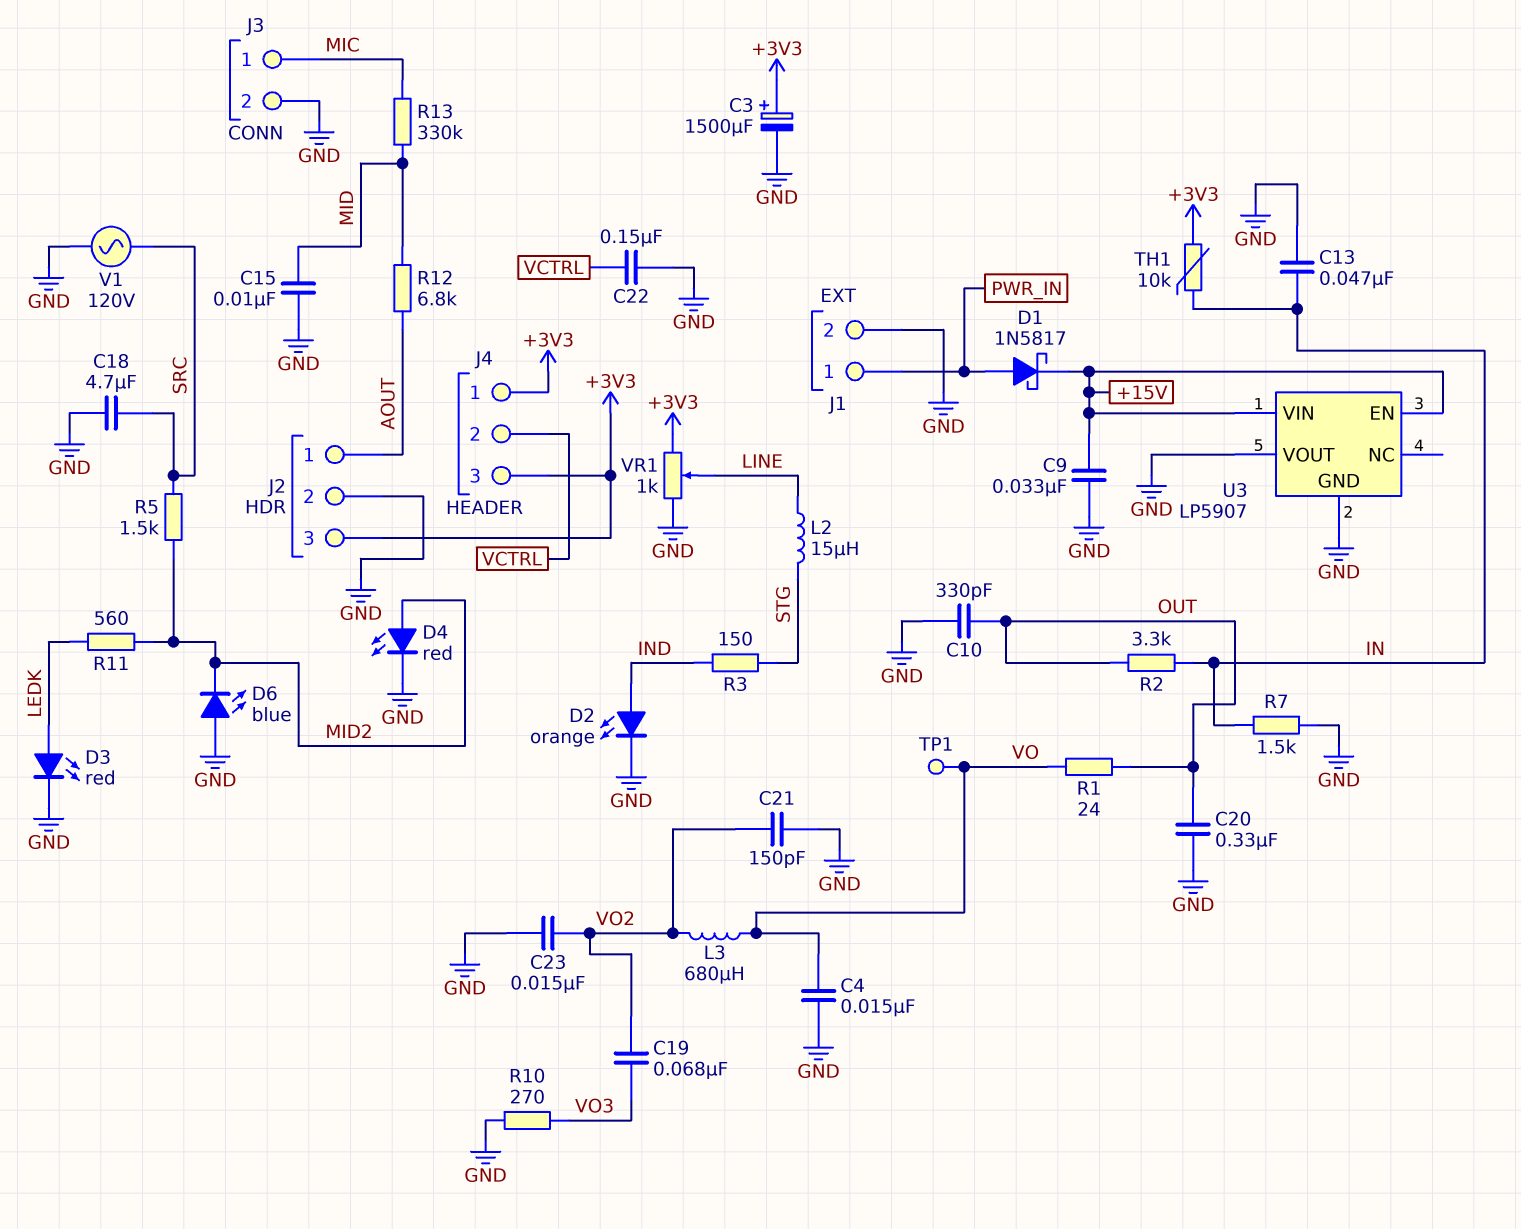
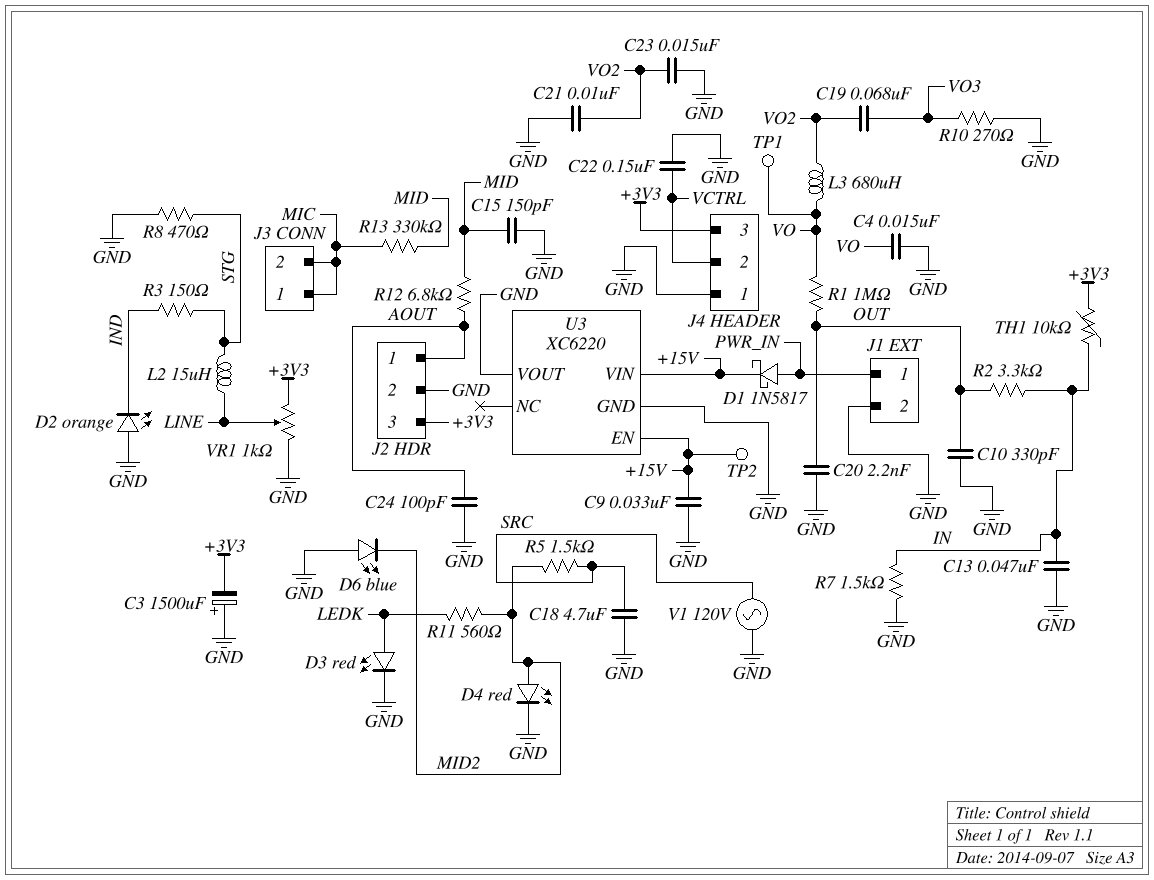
C3: 1500uF (plus +3V3, minus GND) -> 1500uF (plus GND, minus +3V3)
C15: 10nF (GND, MID) -> 150pF (GND, MID)
C20: 330nF (GND, OUT) -> 2.2nF (GND, OUT)
C21: 150pF (GND, VO2) -> 10nF (GND, VO2)
C24: none -> 100pF (AOUT, GND)
D2: LED orange (A IND, K GND) -> LED orange (A GND, K IND)
J3 pin 2: GND -> MIC
J4 pin 1: +3V3 -> GND
R1: 24 (OUT, VO) -> 1M (OUT, VO)
R8: none -> 470 (GND, STG)
TP2: none -> test point (+15V)
U3: LP5907 -> XC6220

